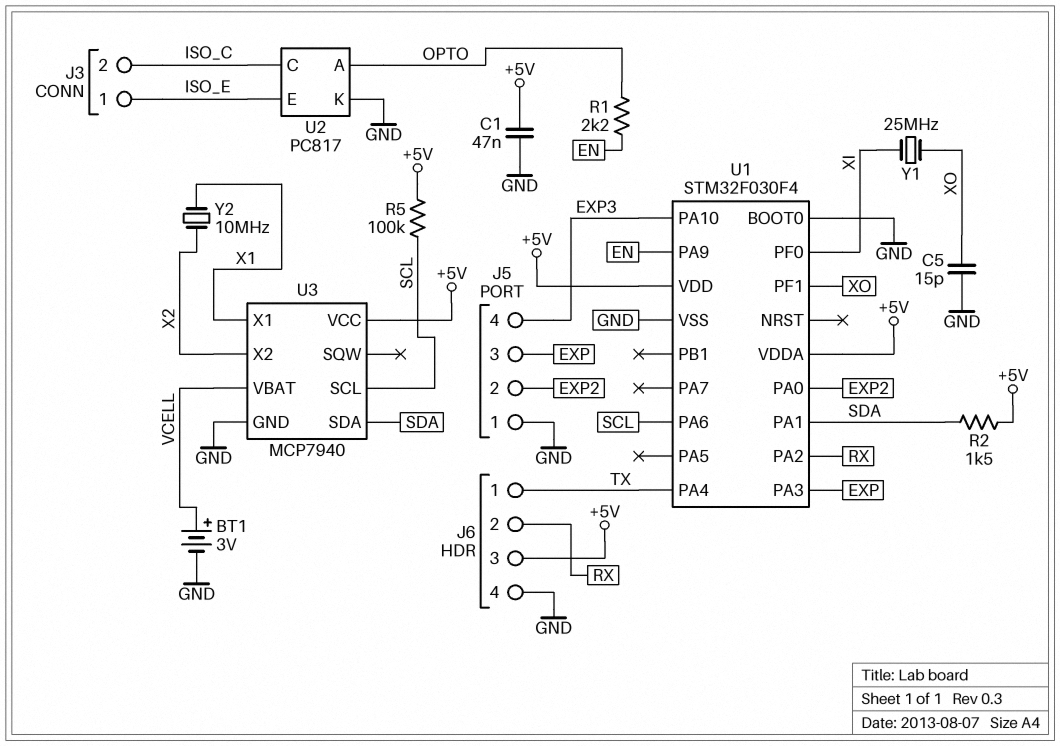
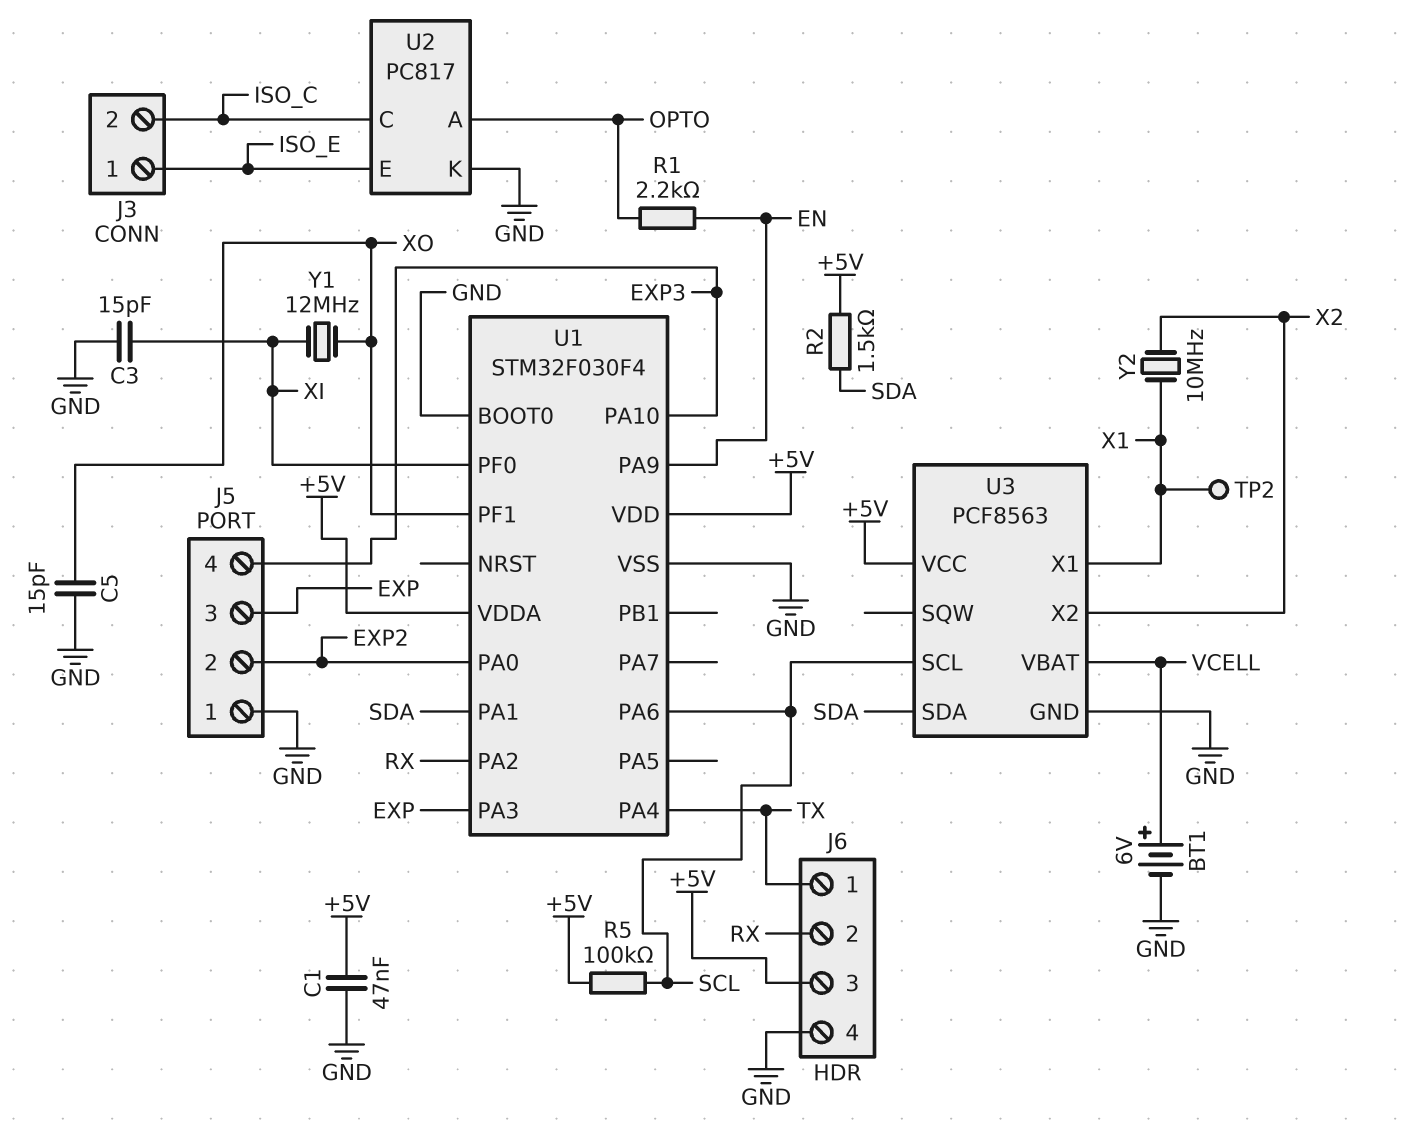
BT1: 3V (plus VCELL, minus GND) -> 6V (plus VCELL, minus GND)
C3: none -> 15pF (GND, XI)
TP2: none -> test point (X1)
U3: MCP7940 -> PCF8563
Y1: 25MHz (XI, XO) -> 12MHz (XI, XO)

